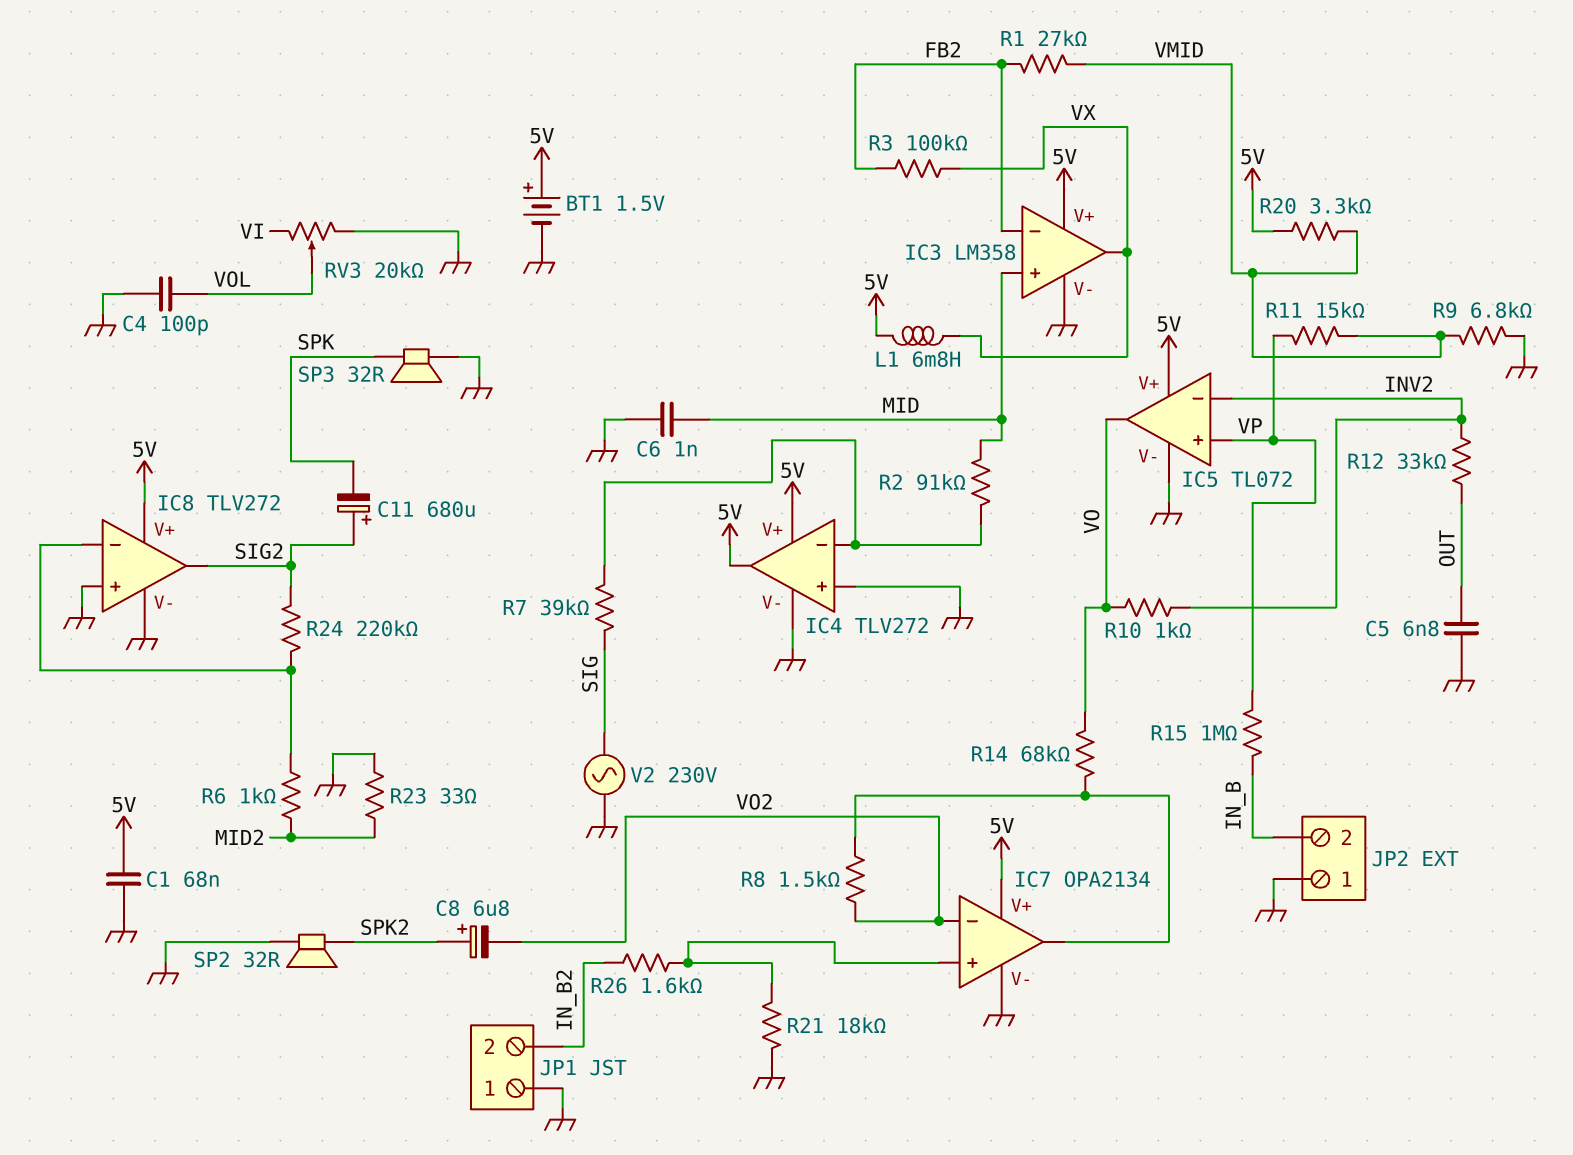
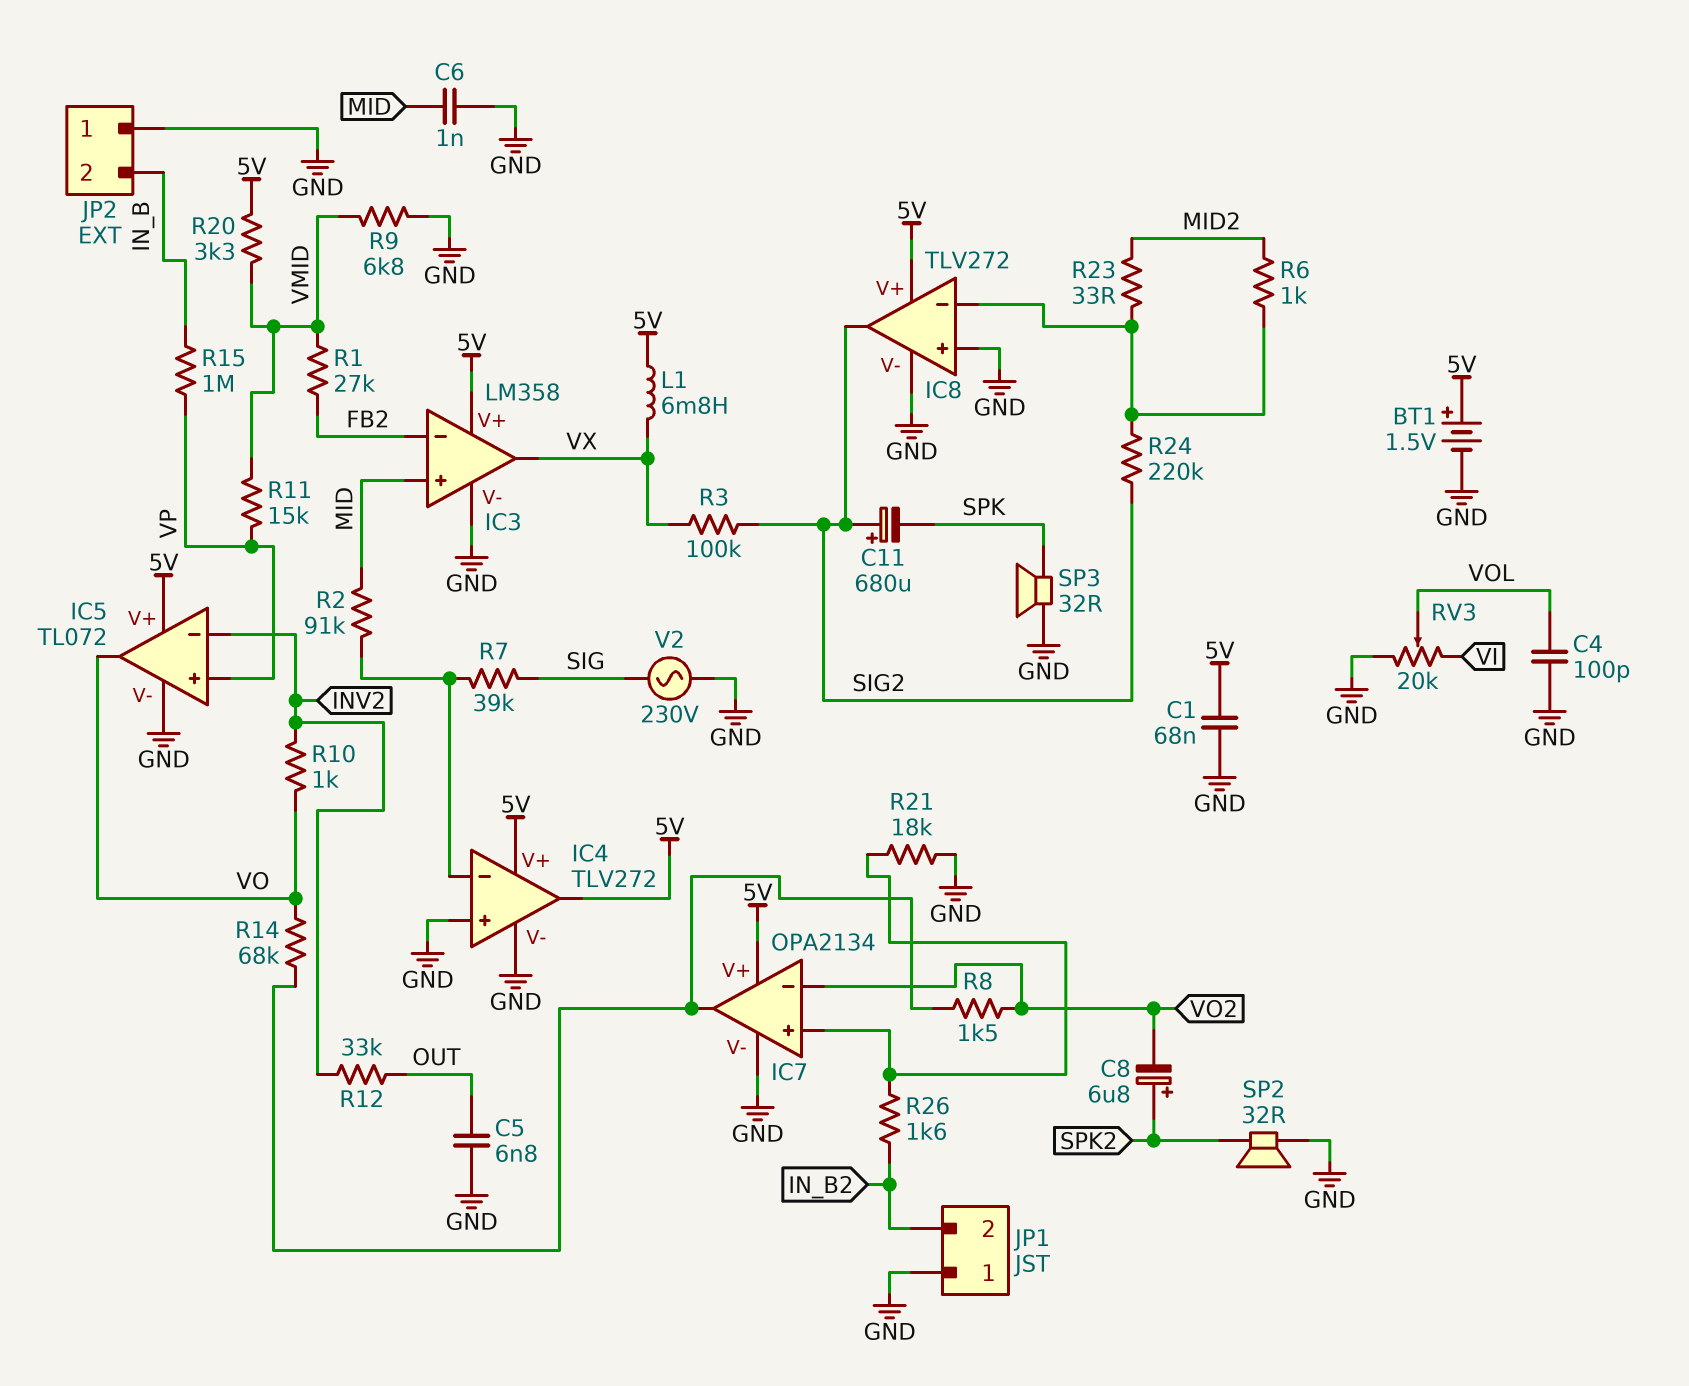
R3: 100k (FB2, VX) -> 100k (SIG2, VX)
R23: 33 (GND, MID2) -> 33 (IC8/in-, MID2)

